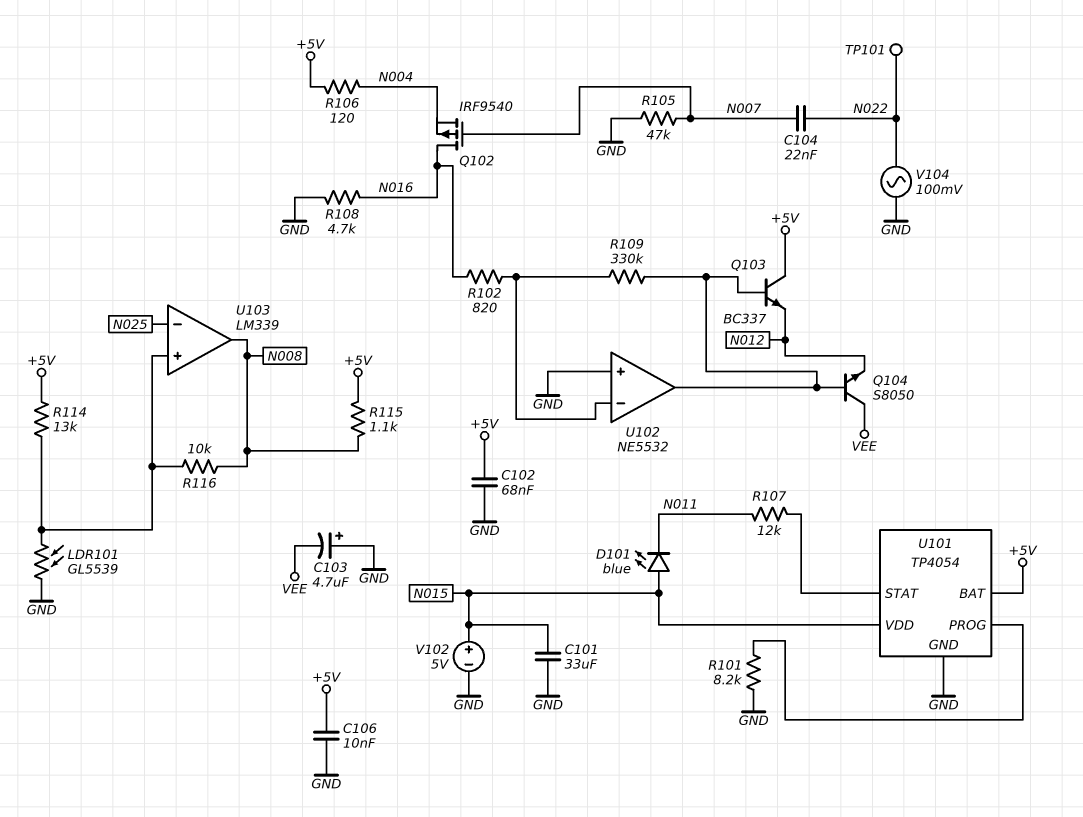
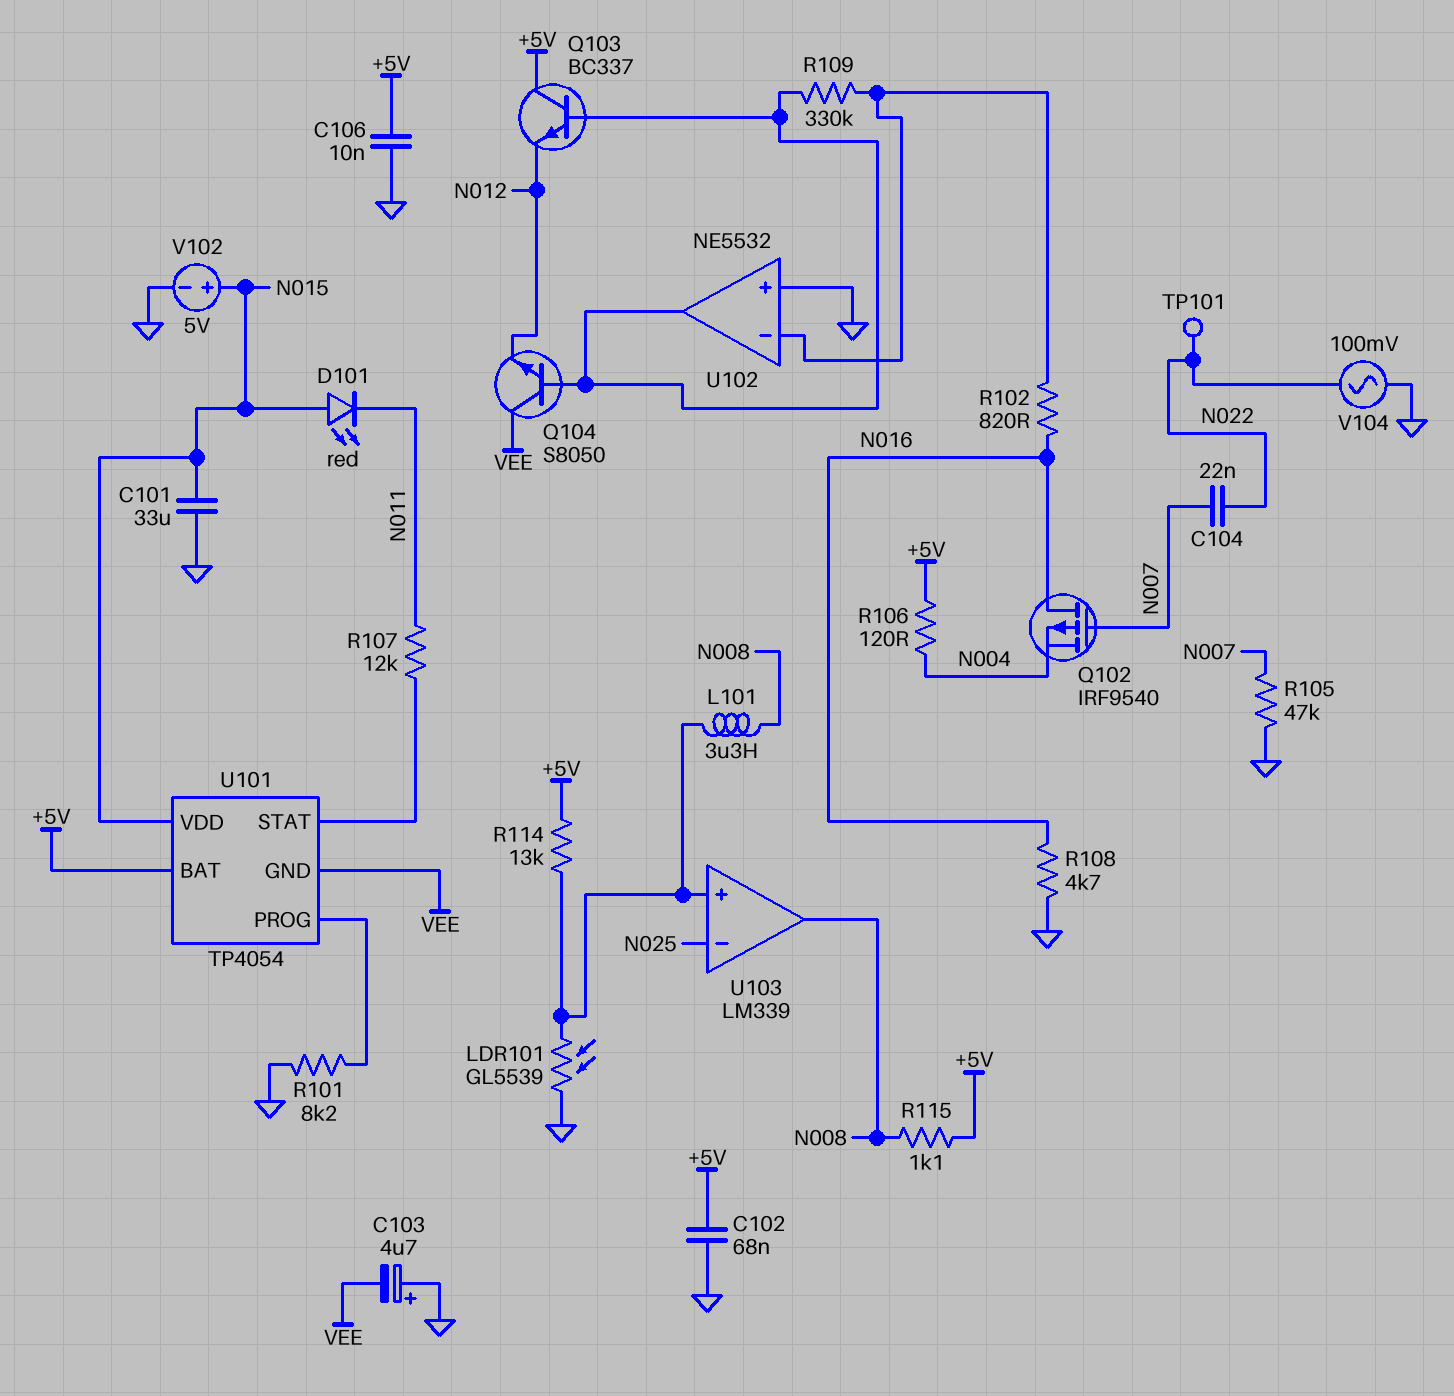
D101: LED blue (A N015, K N011) -> LED red (A N015, K N011)
L101: none -> 3.3uH (N008, U103/in+)
R116: 10k (N008, U103/in+) -> none
U101 pin GND: GND -> VEE

